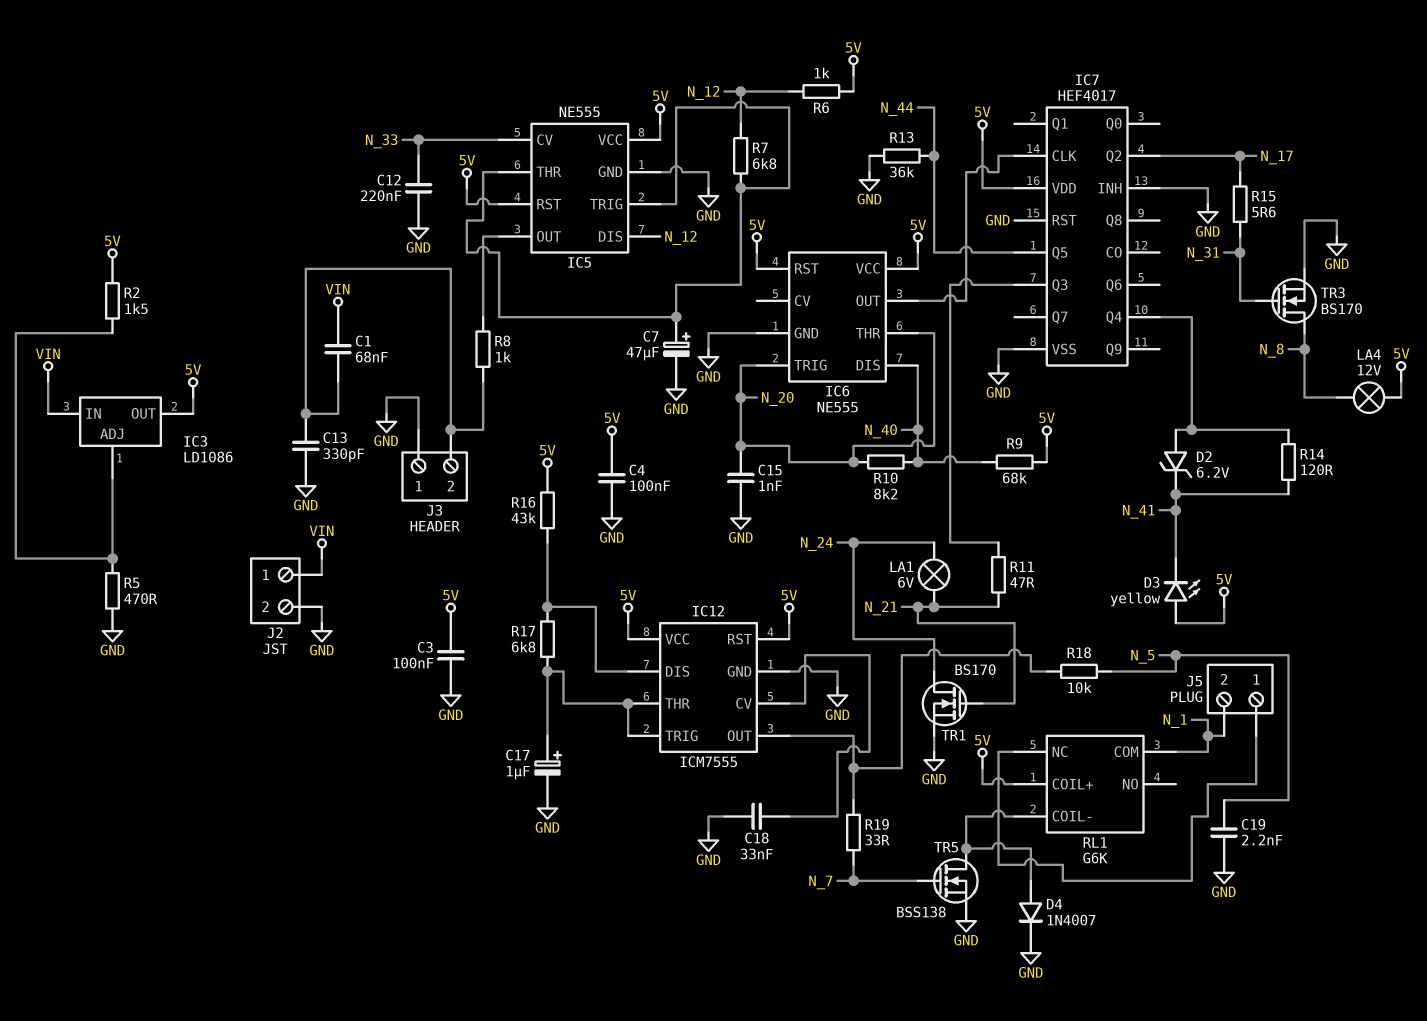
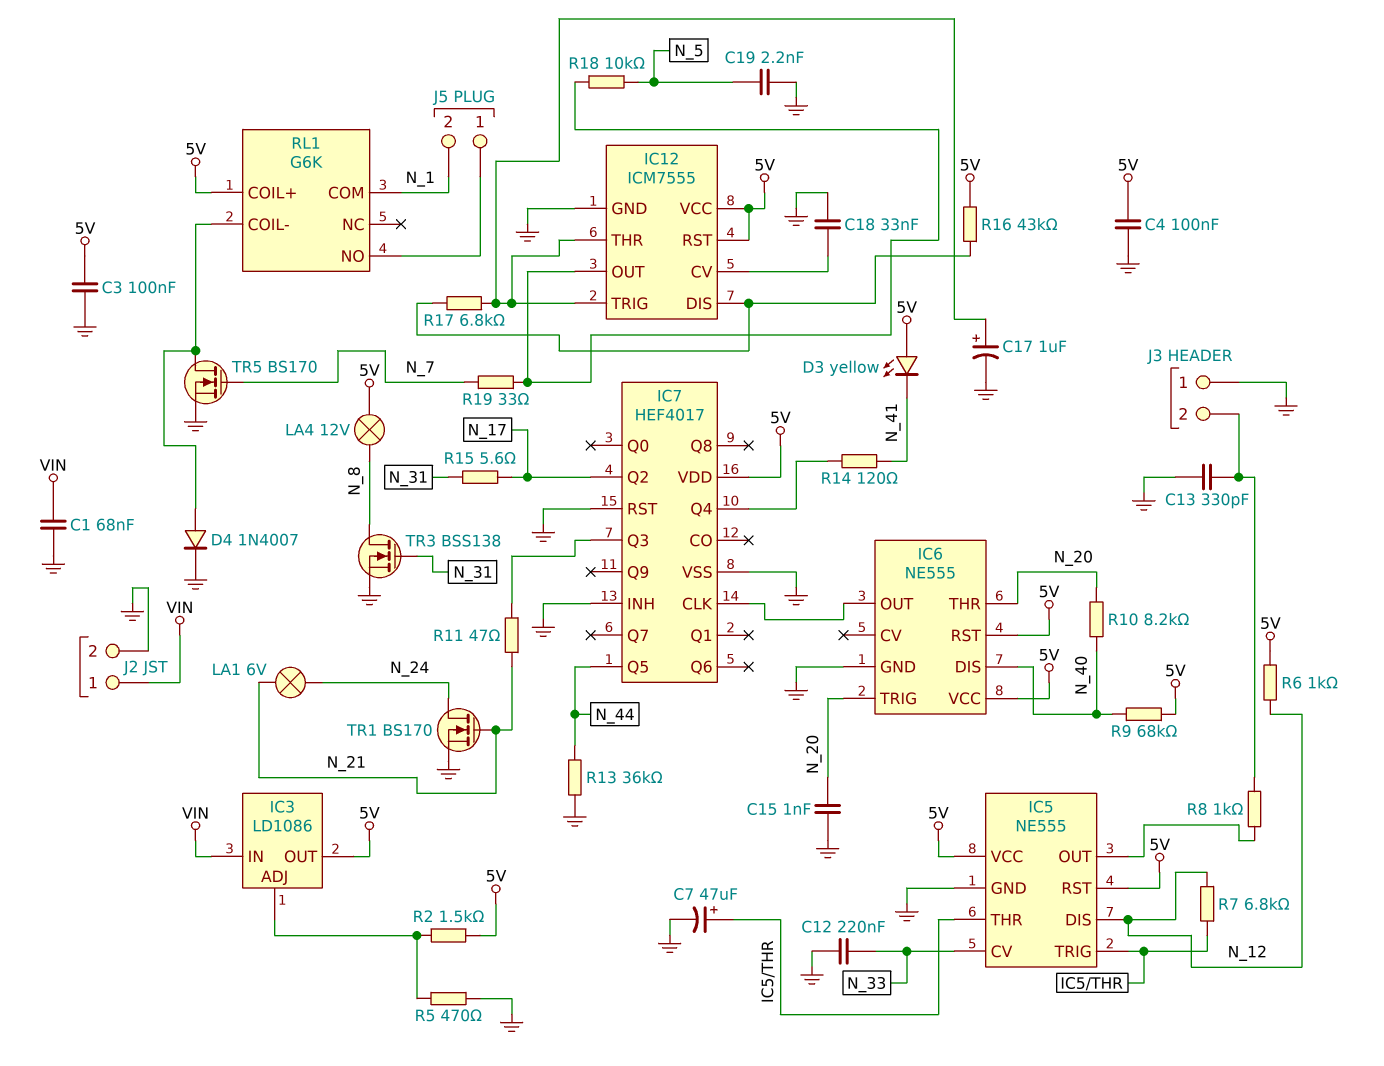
C1: 68nF (J3/2, VIN) -> 68nF (GND, VIN)
D2: zener 6.2V (A IC7/Q4, K N_41) -> none
RL1 pin NC: J5/1 -> none
RL1 pin NO: none -> J5/1
TR3: NMOS BS170 (G N_31, D N_8, S GND) -> NMOS BSS138 (G N_31, D N_8, S GND)
TR5: NMOS BSS138 (G N_7, D RL1/COIL-, S GND) -> NMOS BS170 (G N_7, D RL1/COIL-, S GND)

